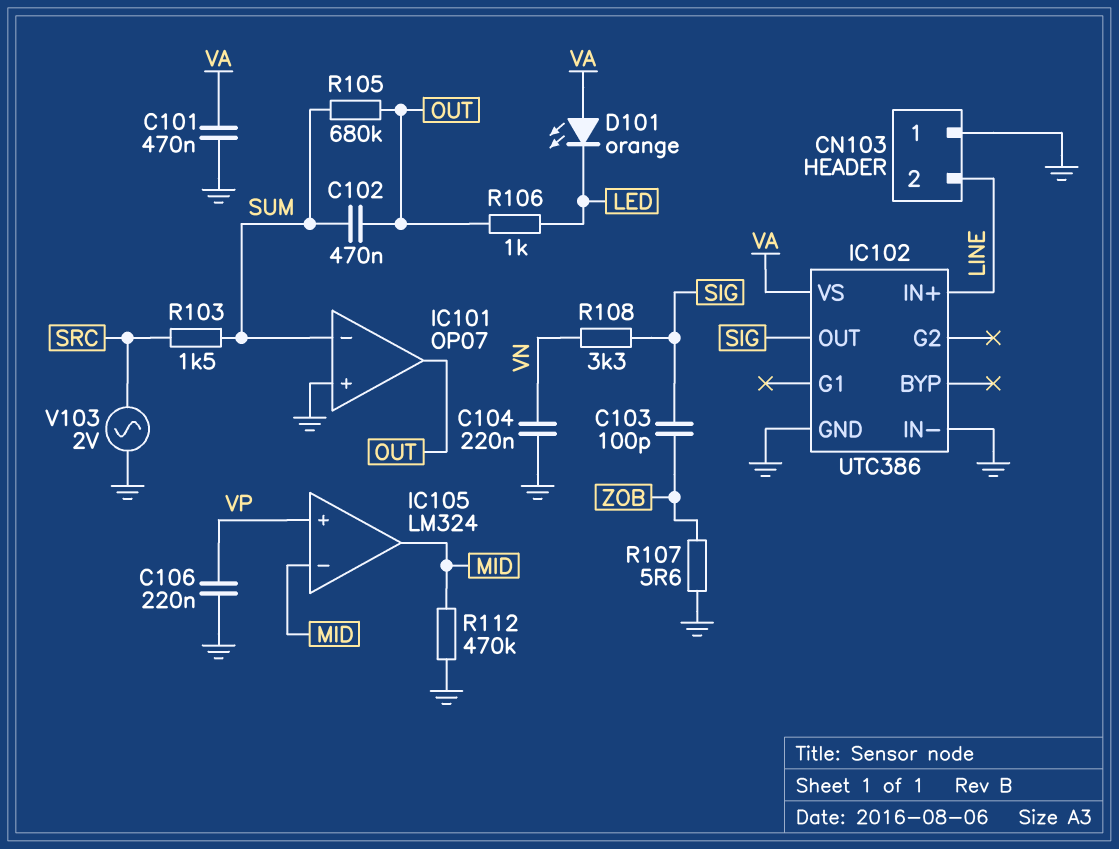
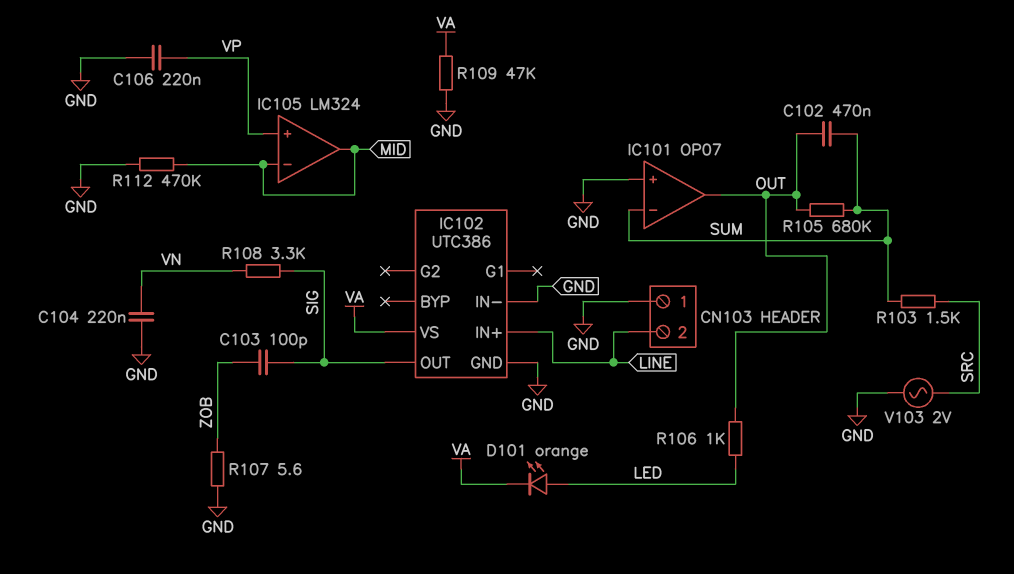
C101: 470nF (GND, VA) -> none
D101: LED orange (A VA, K LED) -> LED orange (A LED, K VA)
R109: none -> 47k (GND, VA)

